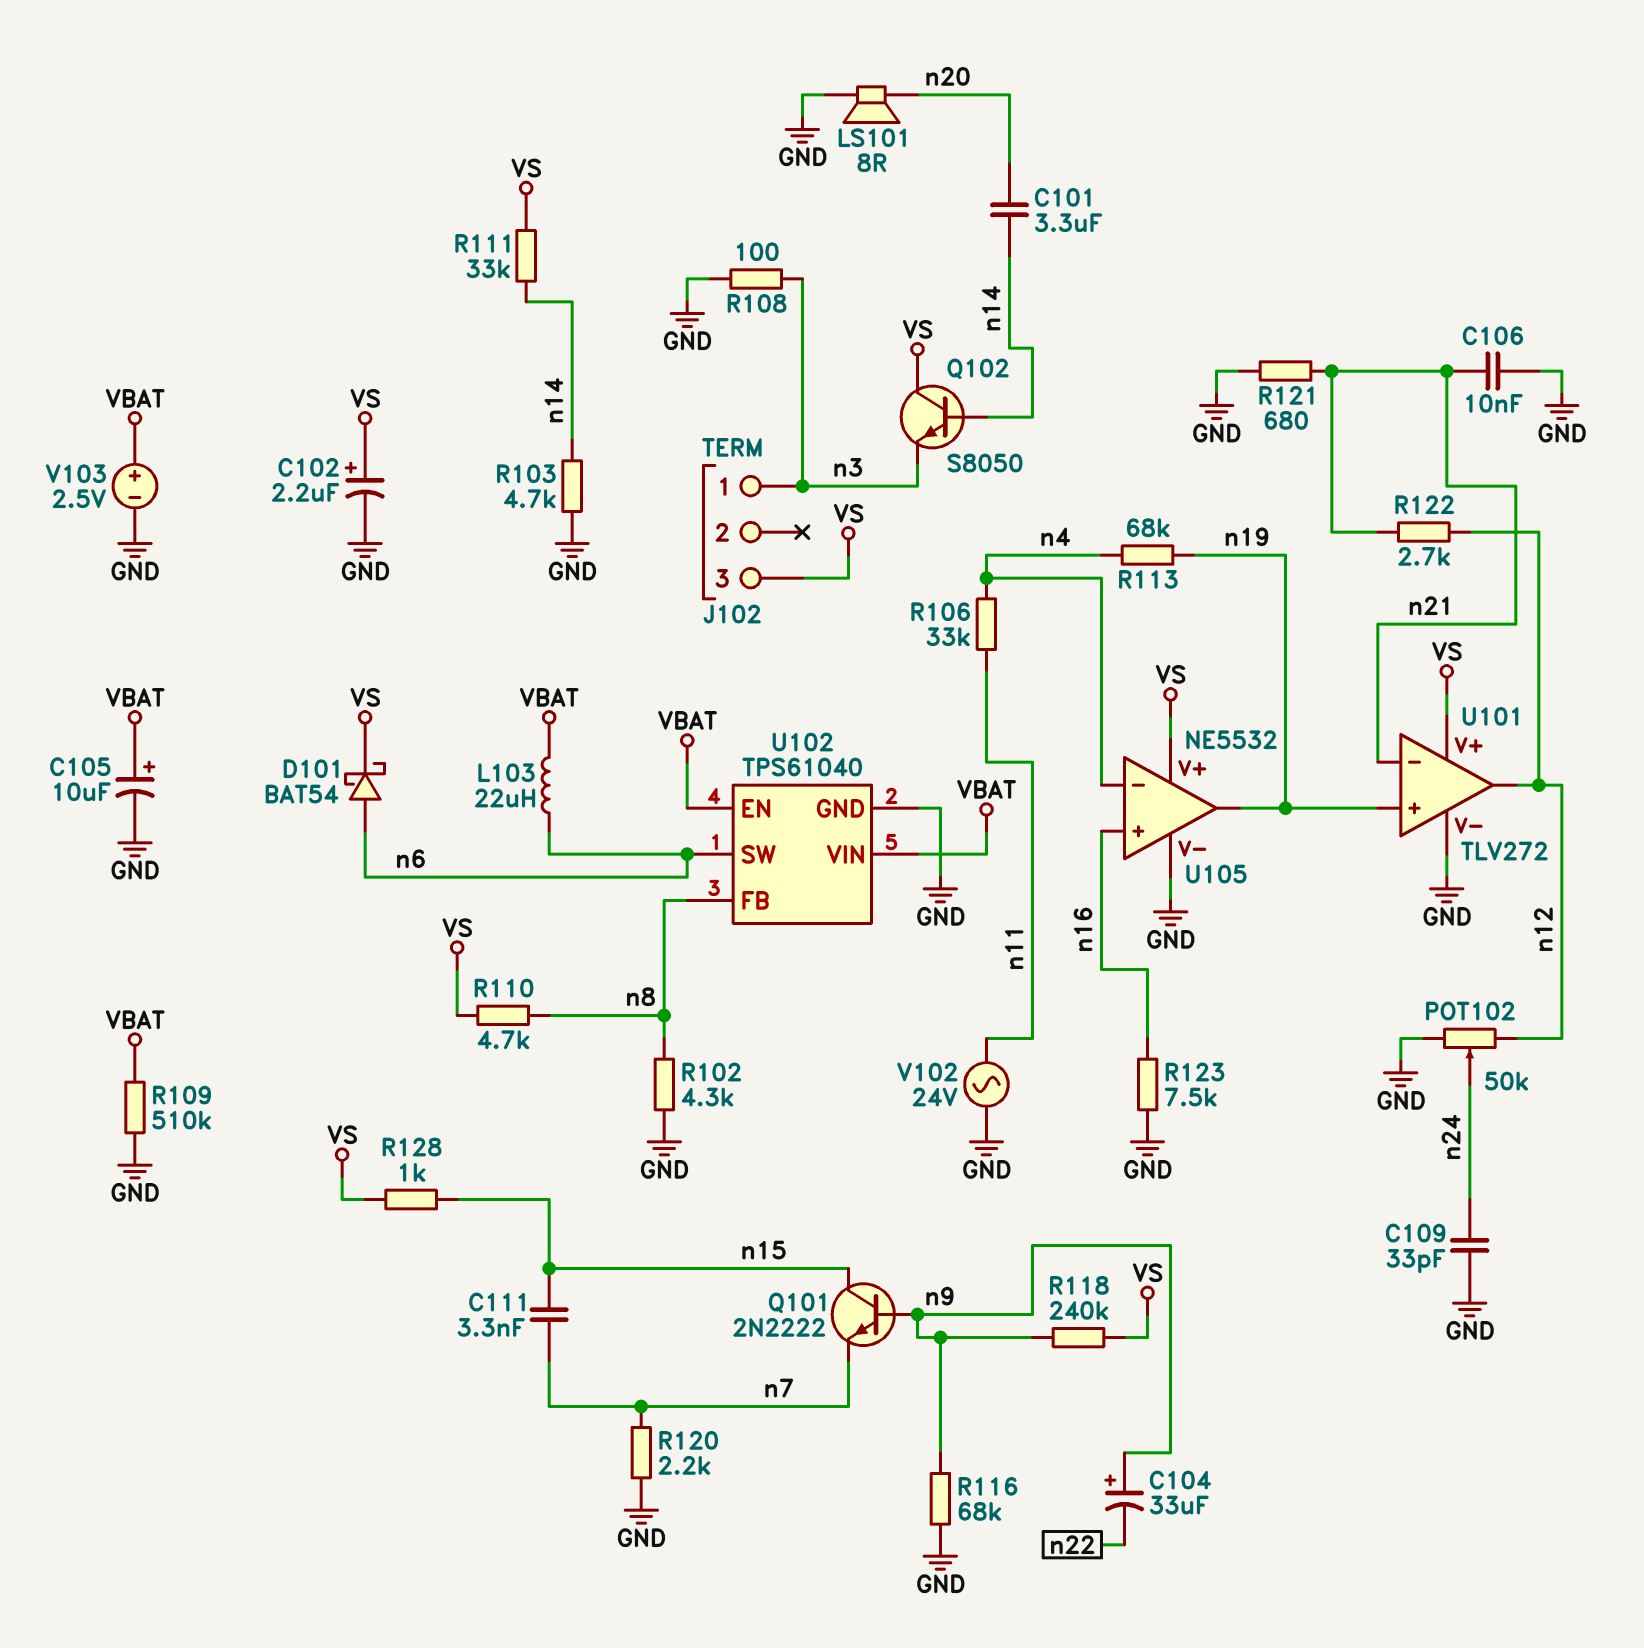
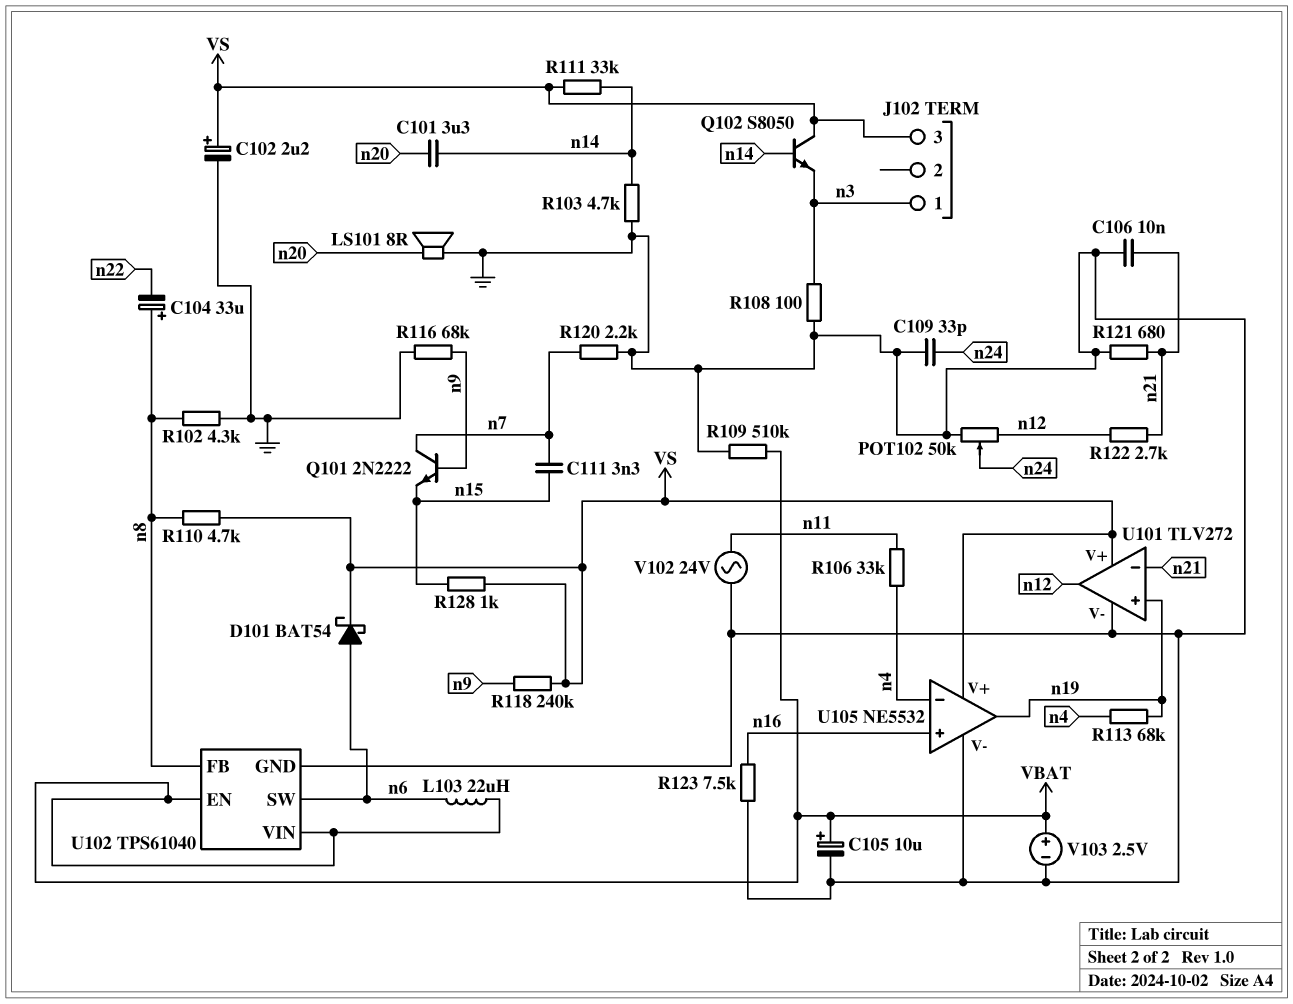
C104: 33uF (plus n9, minus n22) -> 33uF (plus n8, minus n22)
Q101: NPN 2N2222 (B n9, C n15, E n7) -> NPN 2N2222 (B n9, C n7, E n15)

